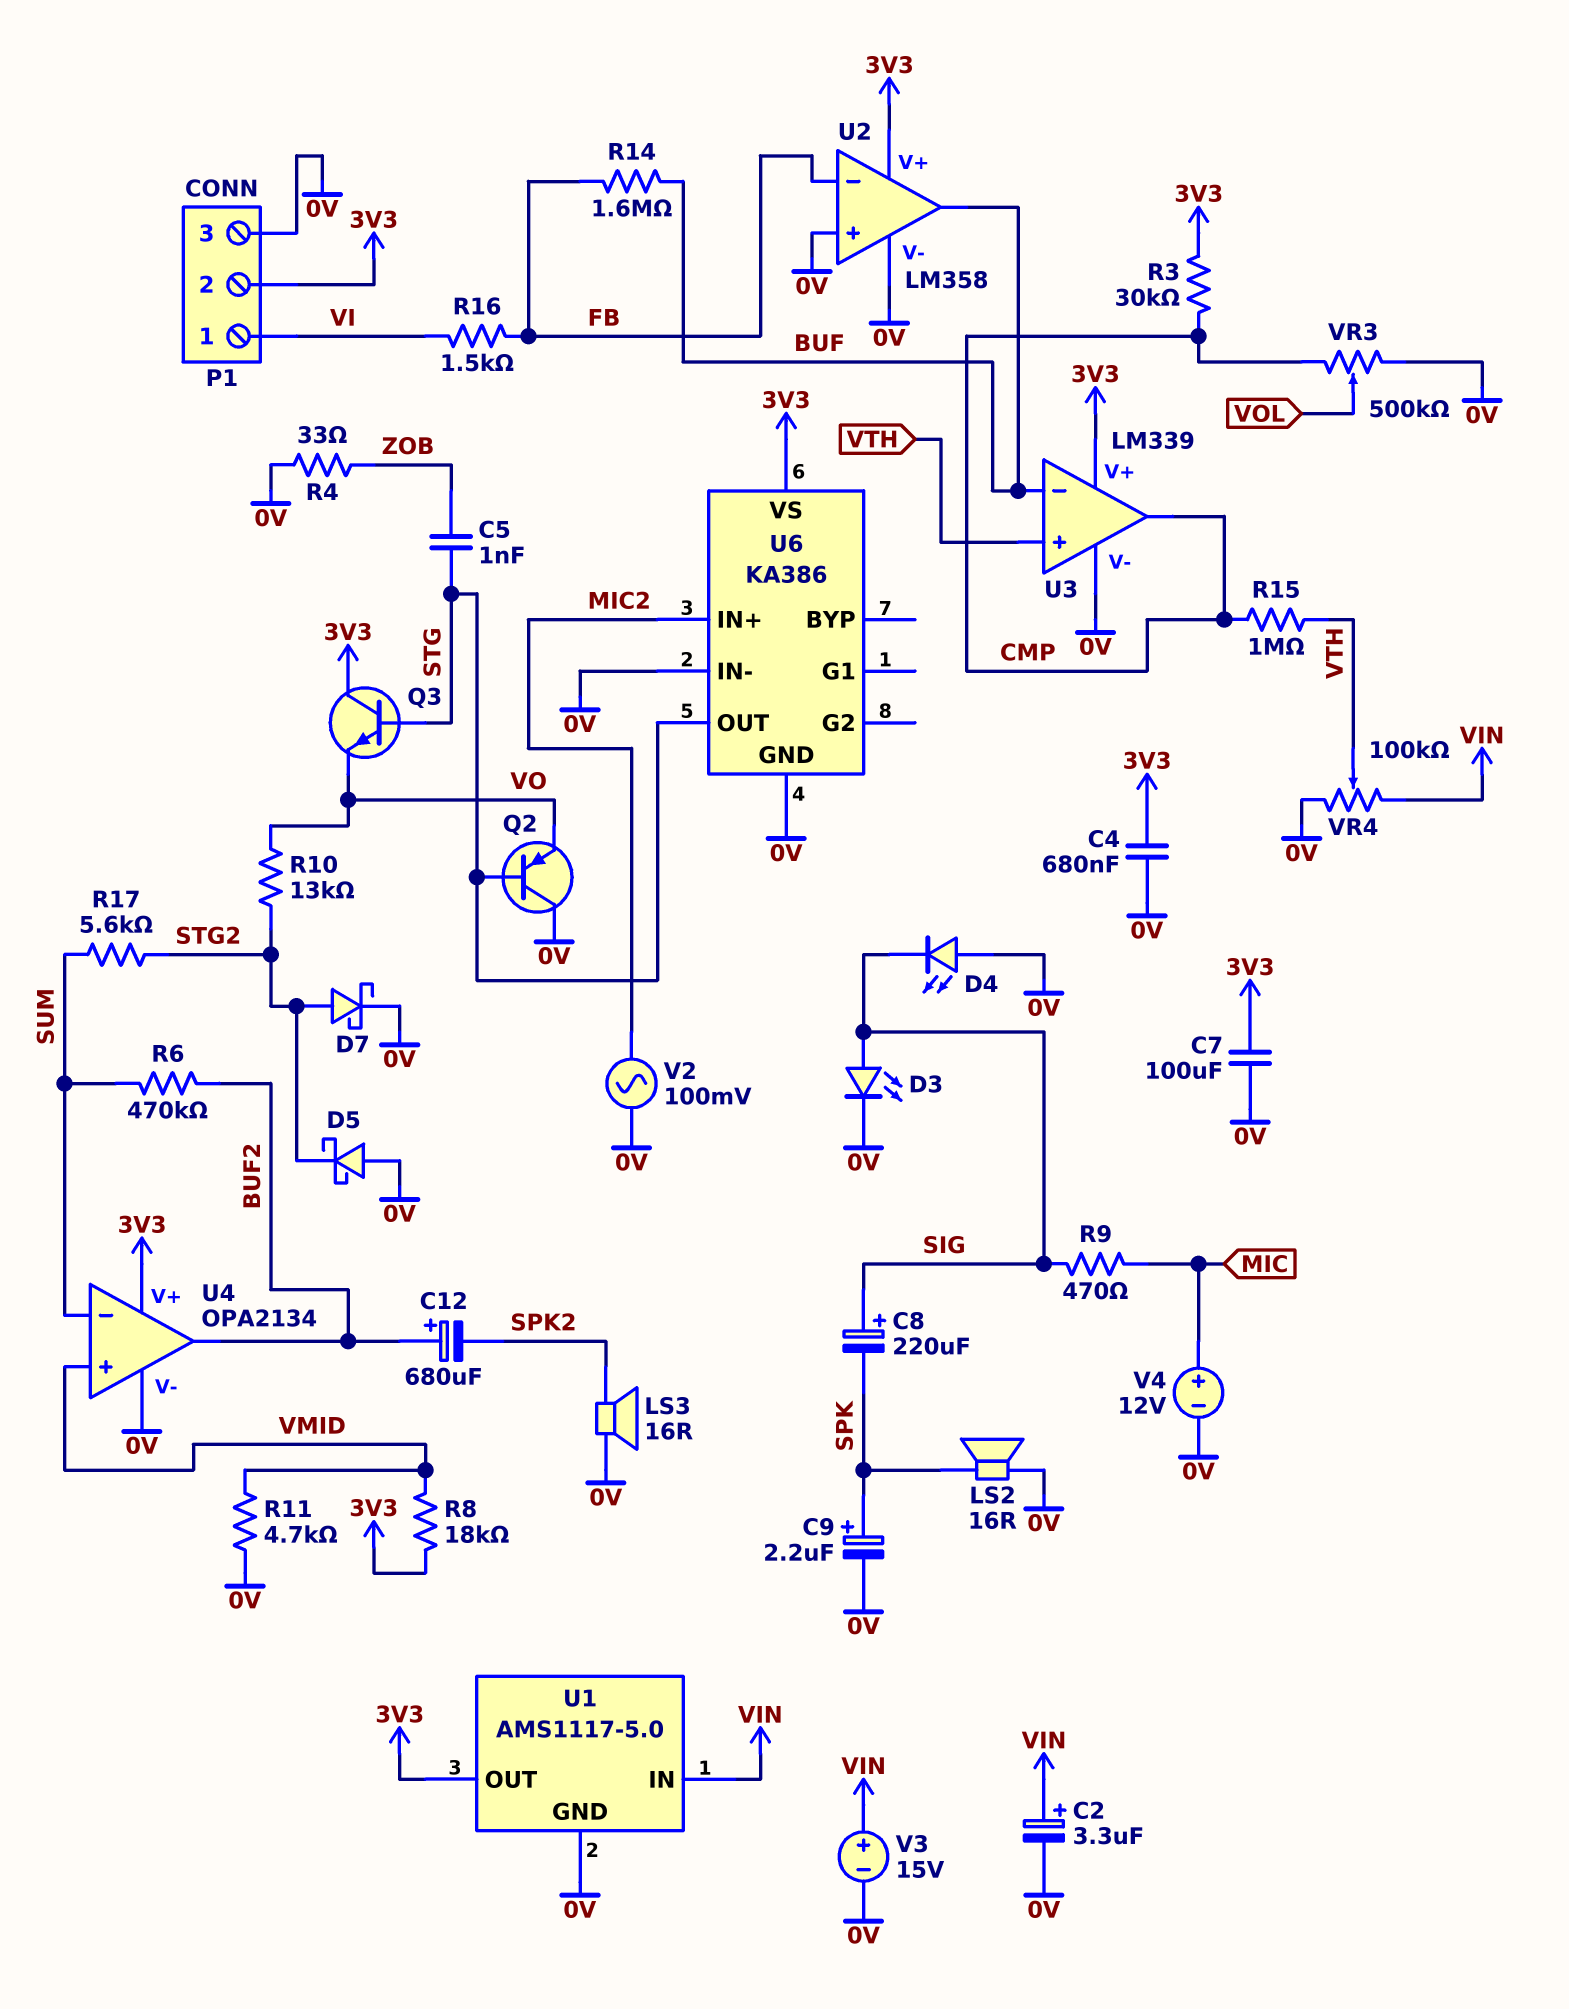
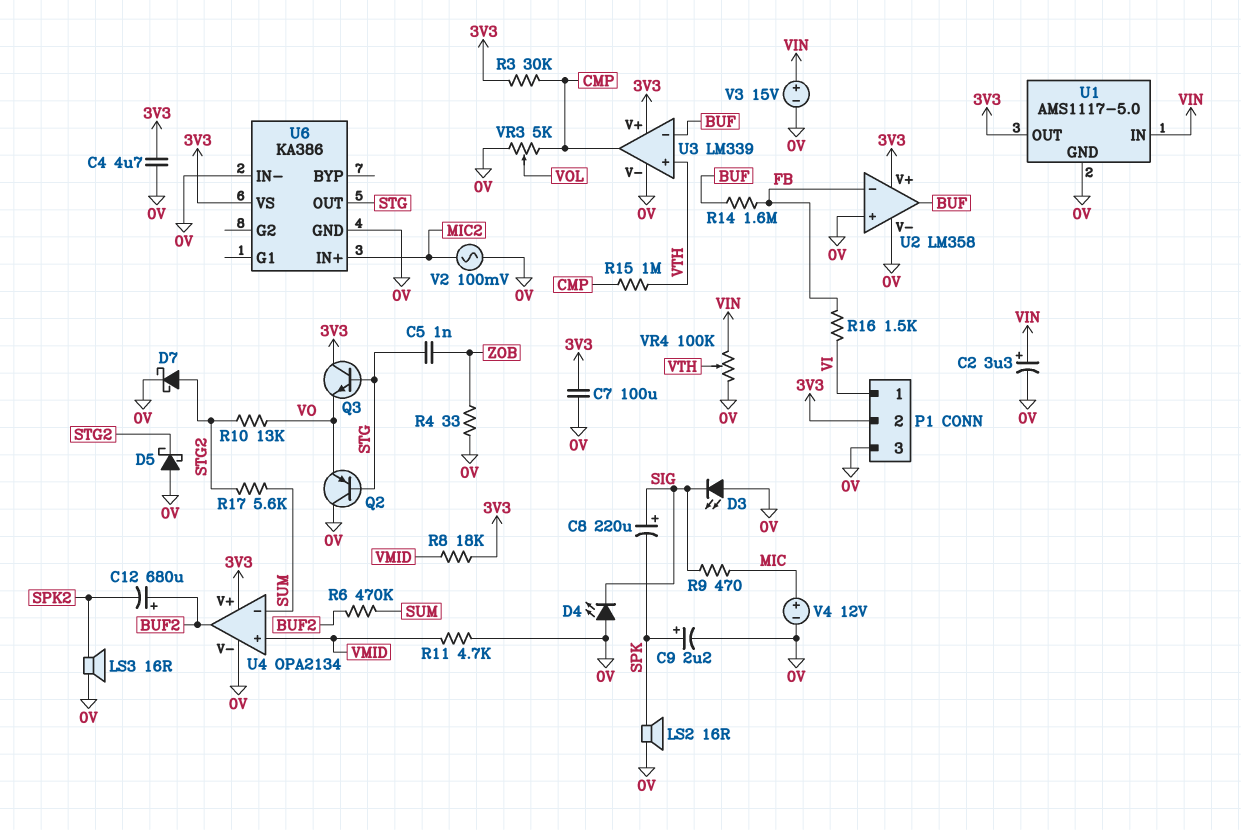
C4: 680nF (0V, 3V3) -> 4.7uF (0V, 3V3)
D3: LED (A SIG, K 0V) -> LED (A 0V, K SIG)
VR3: 500k (0V, CMP, wiper VOL) -> 5k (0V, CMP, wiper VOL)

